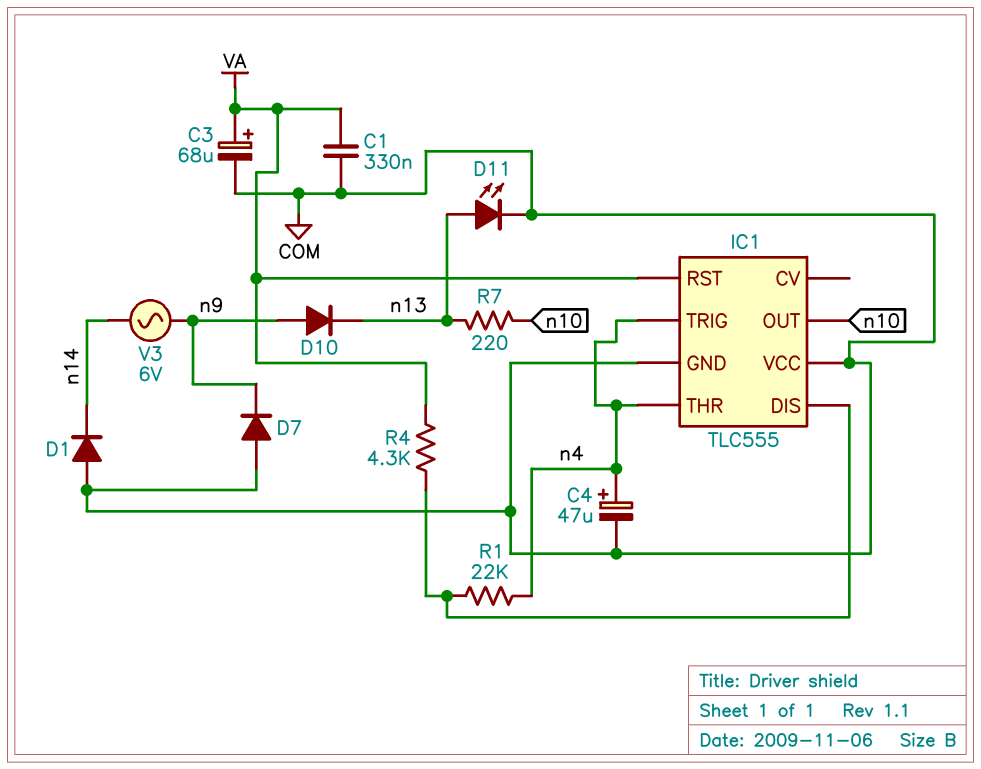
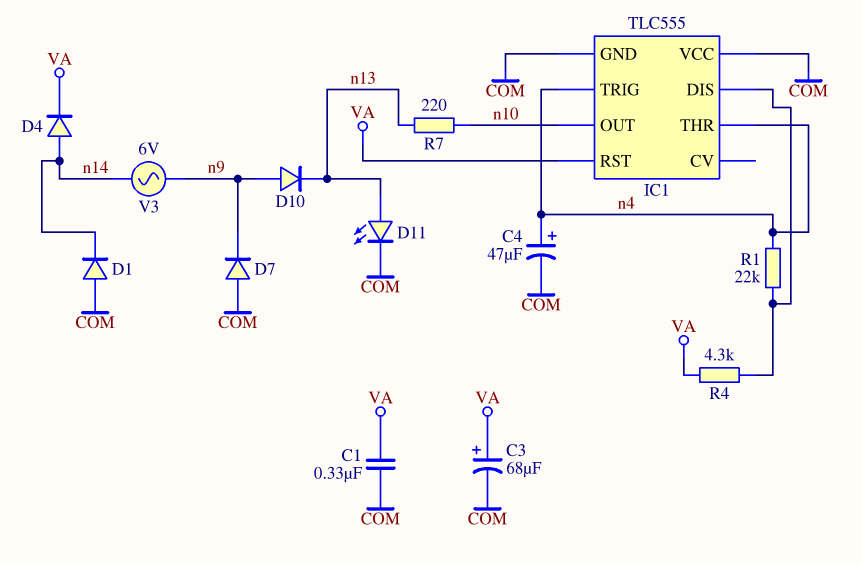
D4: none -> diode (A n14, K VA)

